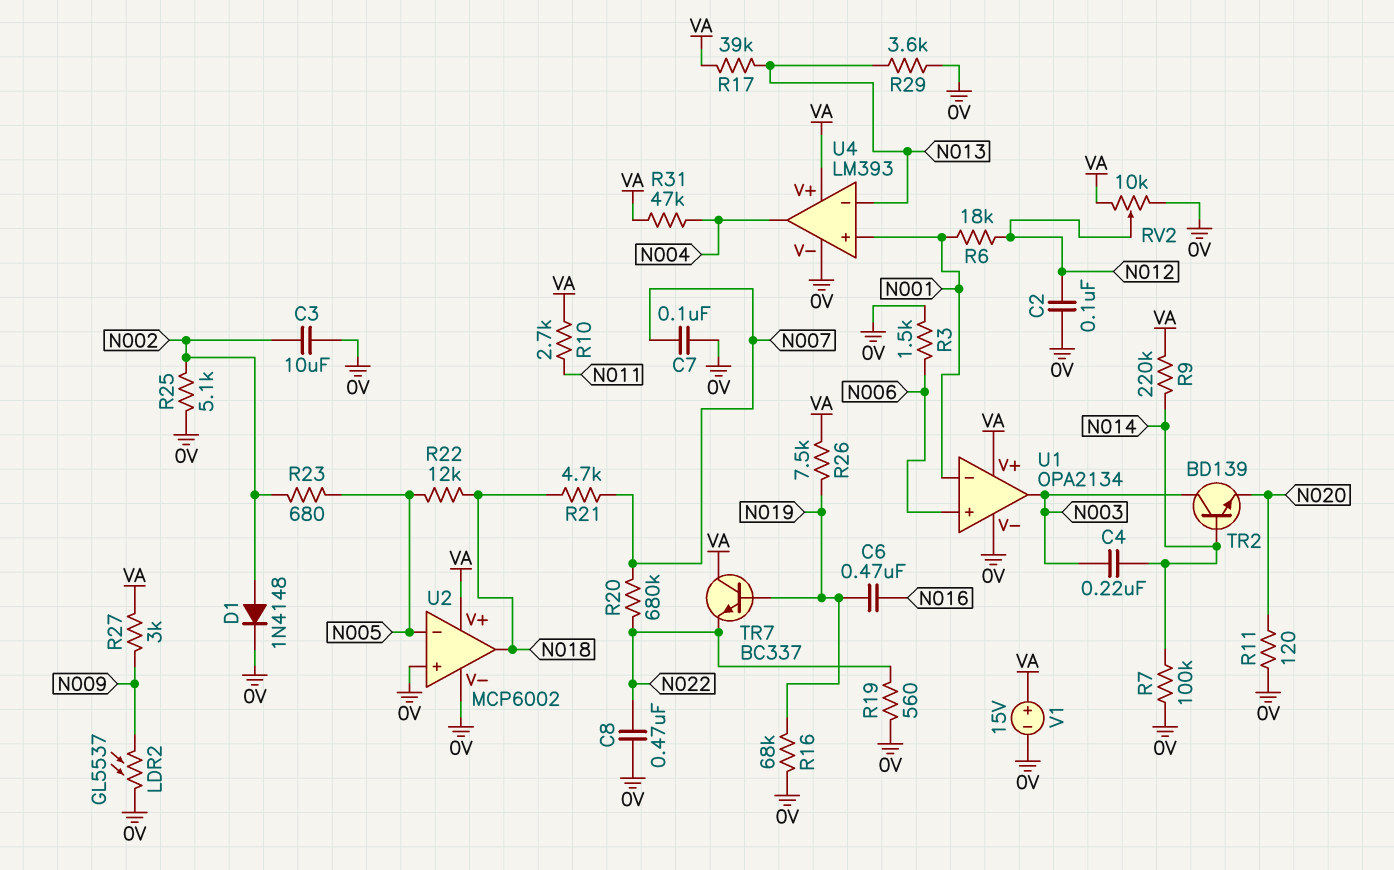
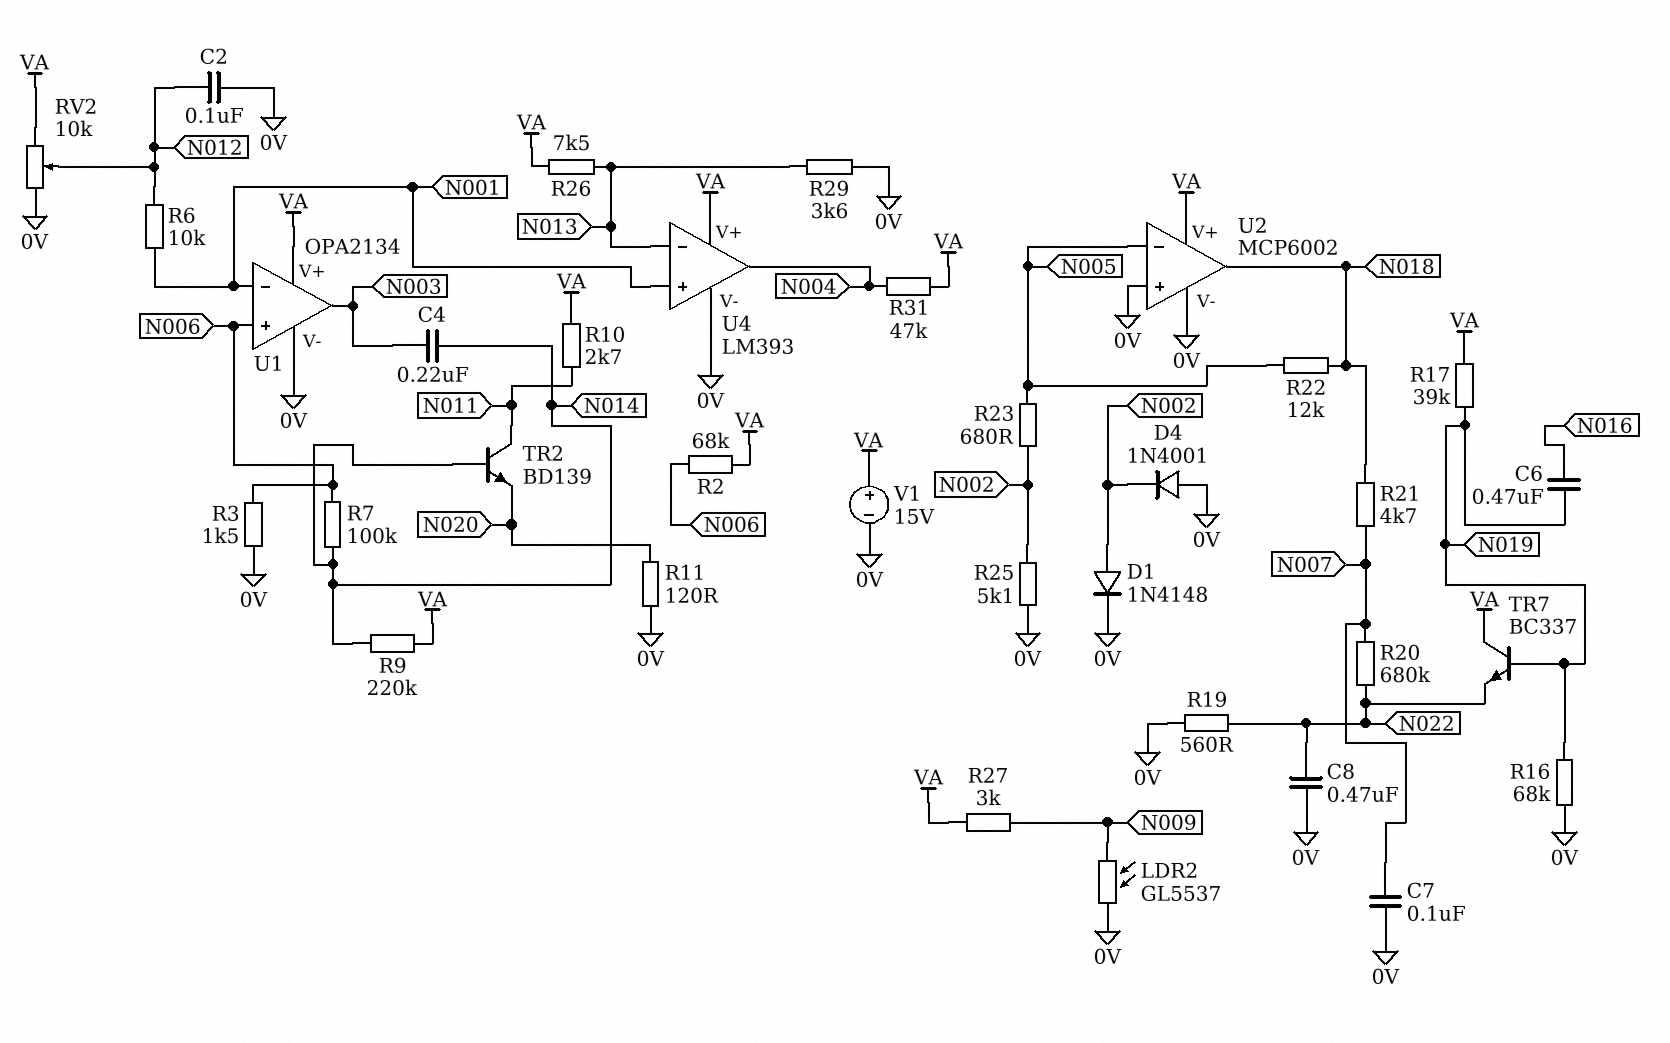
C3: 10uF (0V, N002) -> none
D4: none -> diode 1N4001 (A 0V, K N002)
R2: none -> 68k (N006, VA)
R6: 18k (N001, N012) -> 10k (N001, N012)
R7: 100k (0V, N014) -> 100k (N006, N014)
R17: 39k (N013, VA) -> 39k (N019, VA)
R26: 7.5k (N019, VA) -> 7.5k (N013, VA)
TR2: NPN BD139 (B N014, C N003, E N020) -> NPN BD139 (B N014, C N011, E N020)

